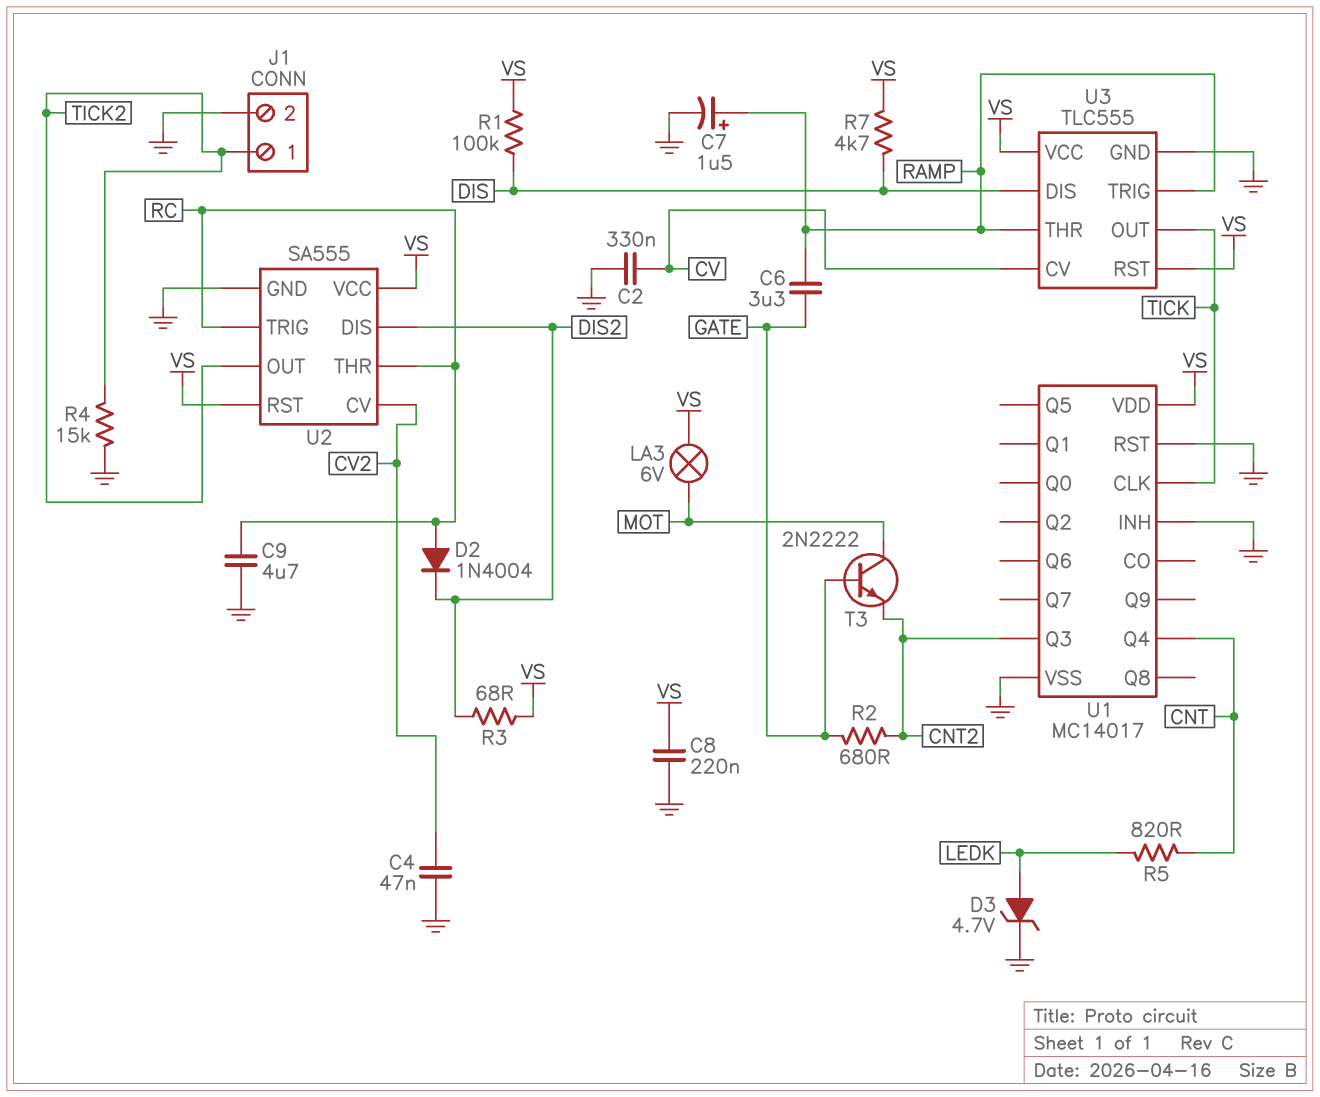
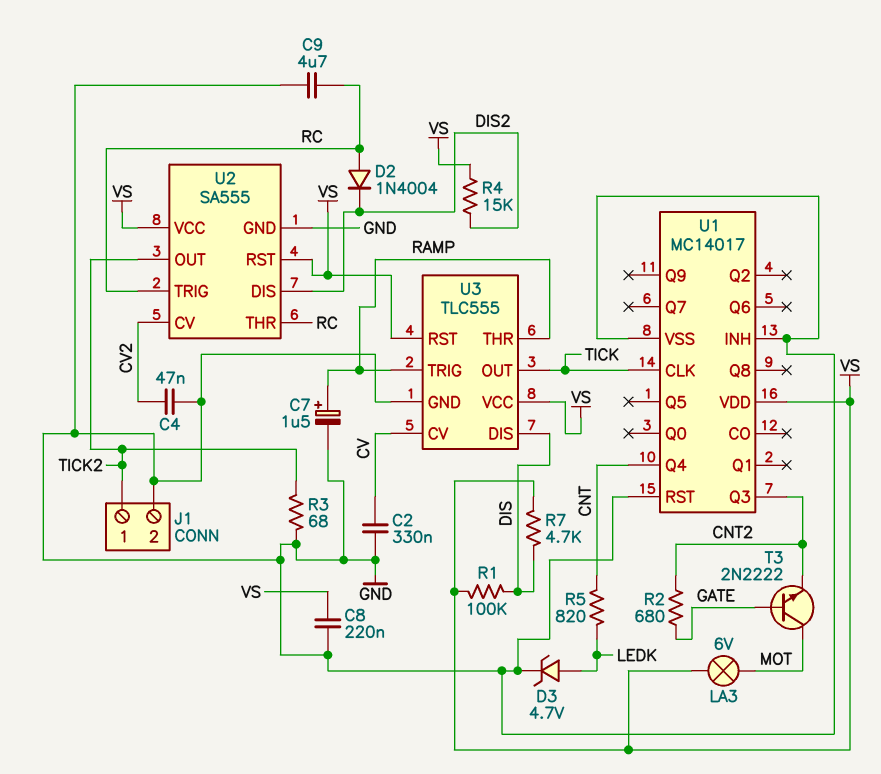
C6: 3.3uF (GATE, RAMP) -> none
R3: 68 (DIS2, VS) -> 68 (GND, TICK2)
R4: 15k (GND, TICK2) -> 15k (DIS2, VS)

